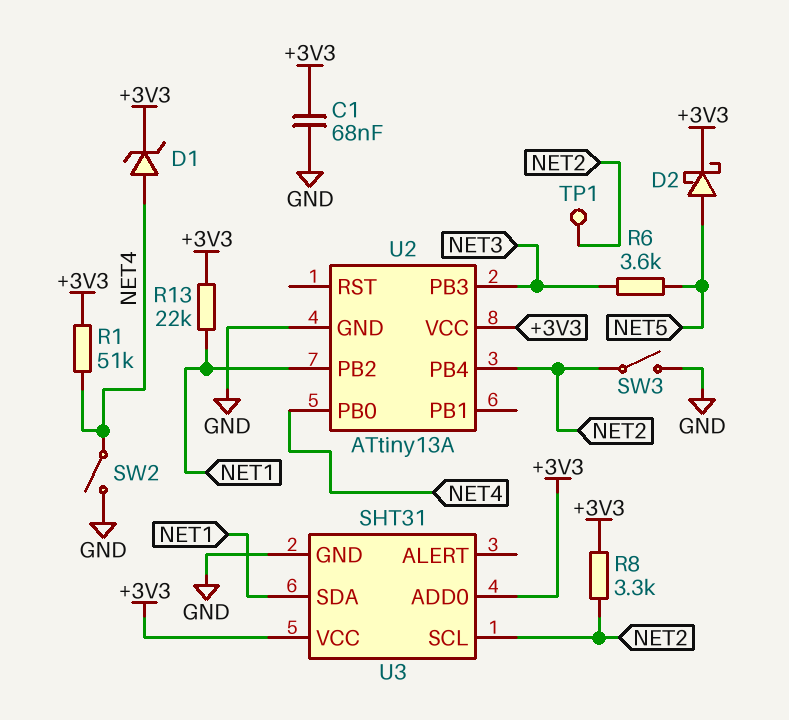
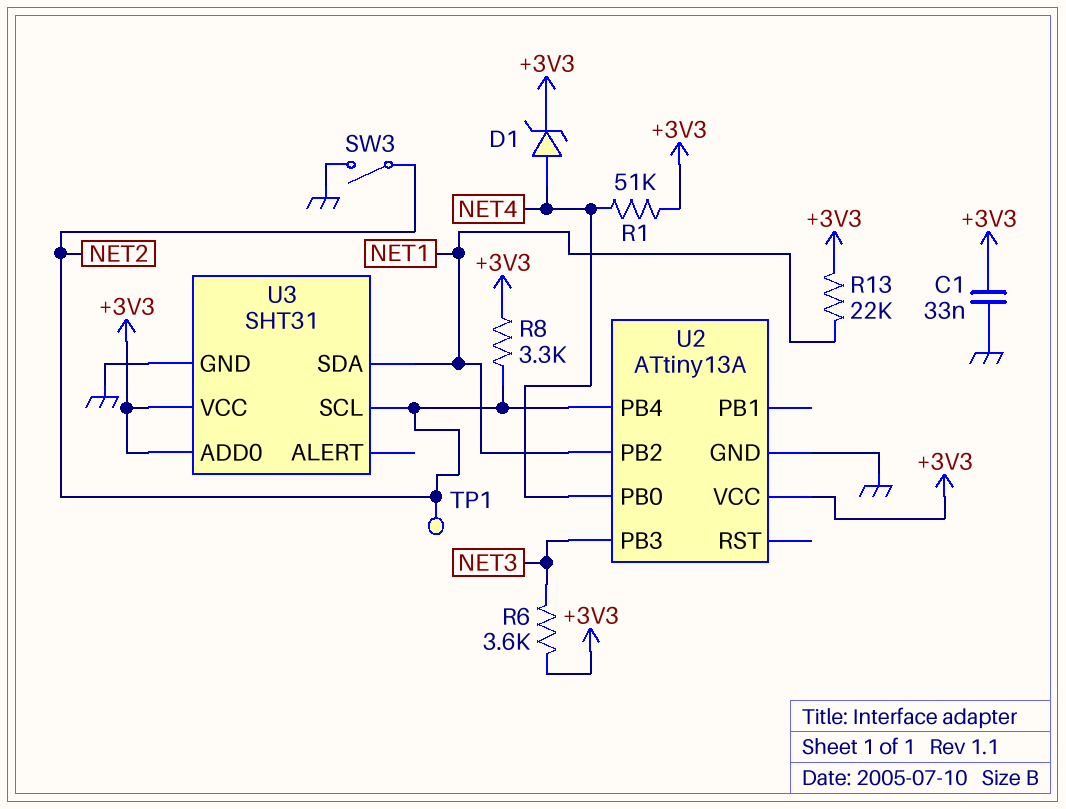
C1: 68nF (+3V3, GND) -> 33nF (+3V3, GND)
D2: schottky (A NET5, K +3V3) -> none
R6: 3.6k (NET3, NET5) -> 3.6k (+3V3, NET3)
SW2: switch (GND, NET4) -> none

